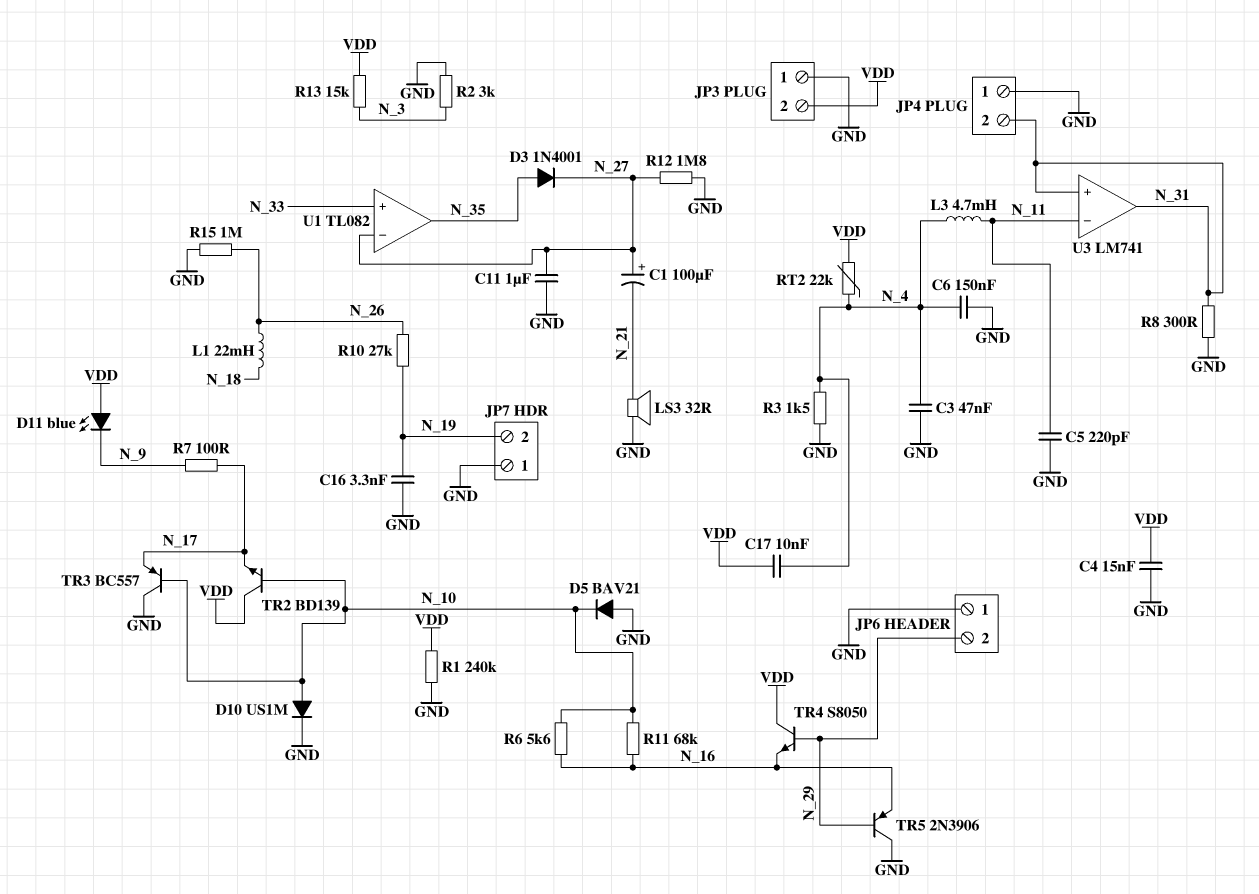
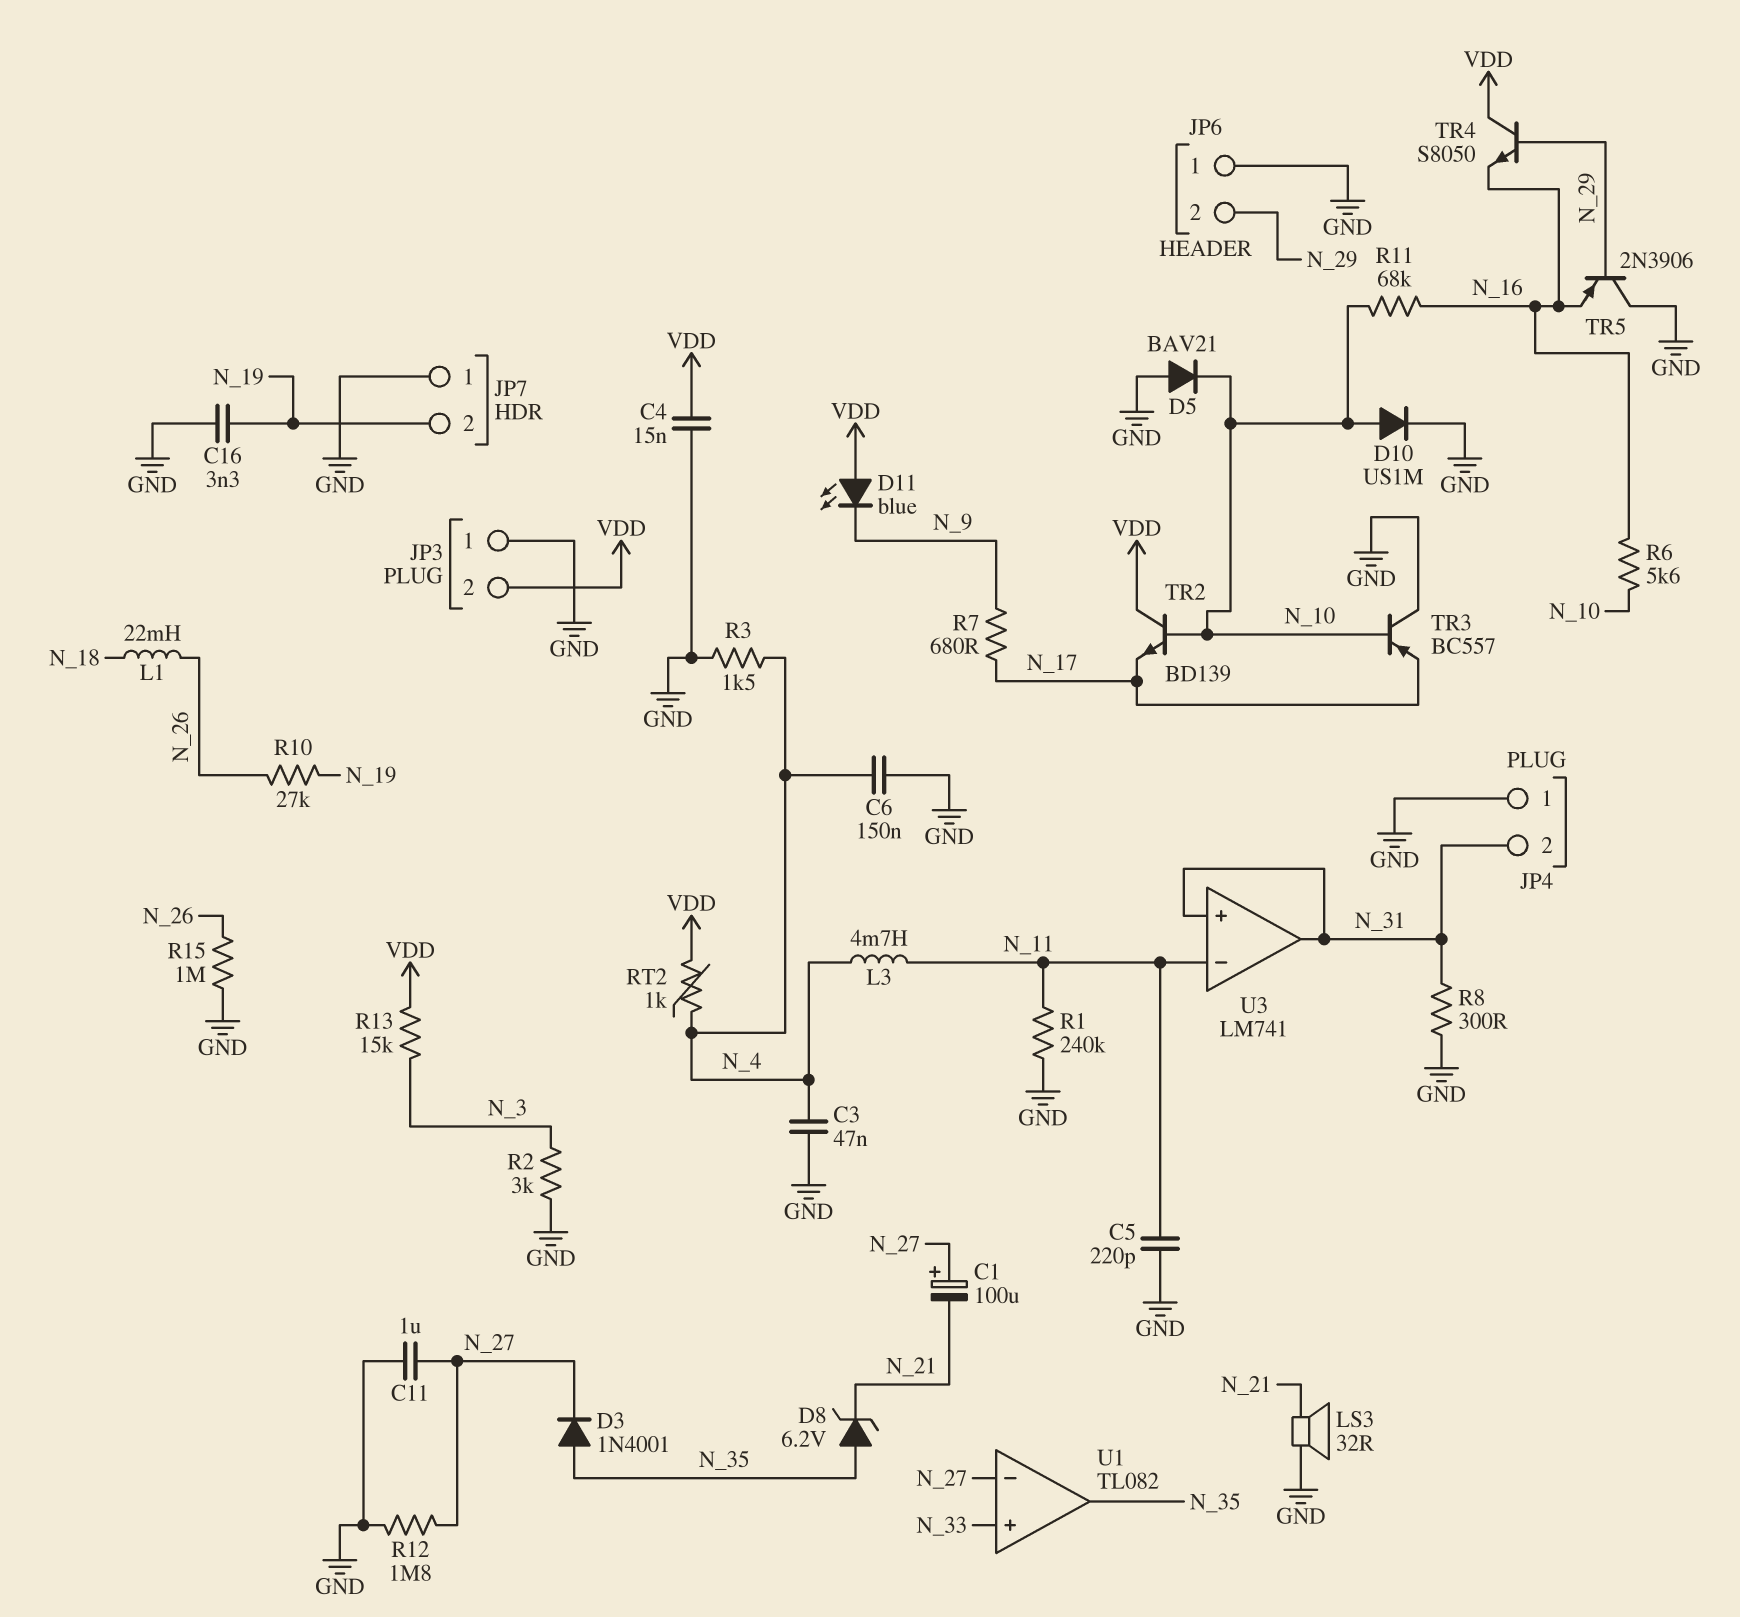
C17: 10nF (N_4, VDD) -> none
D8: none -> zener 6.2V (A N_35, K N_21)
R1: 240k (GND, VDD) -> 240k (GND, N_11)
R7: 100 (N_9, N_17) -> 680 (N_9, N_17)
RT2: 22k (N_4, VDD) -> 1k (N_4, VDD)

